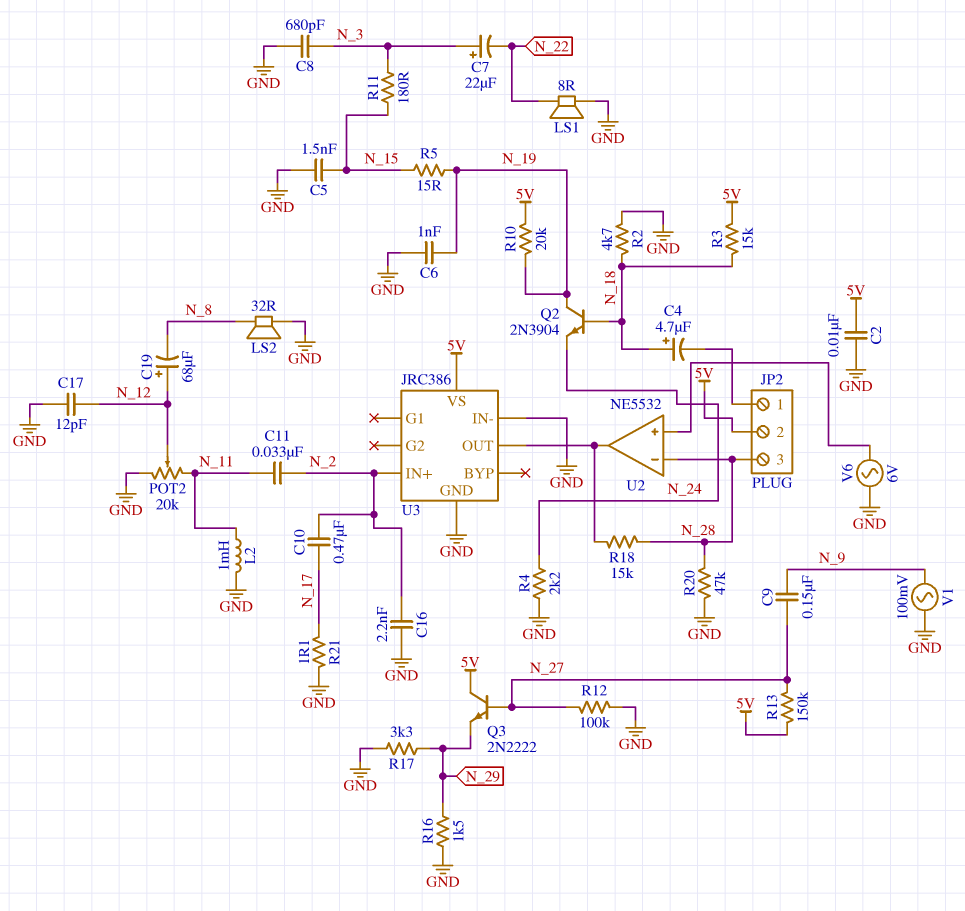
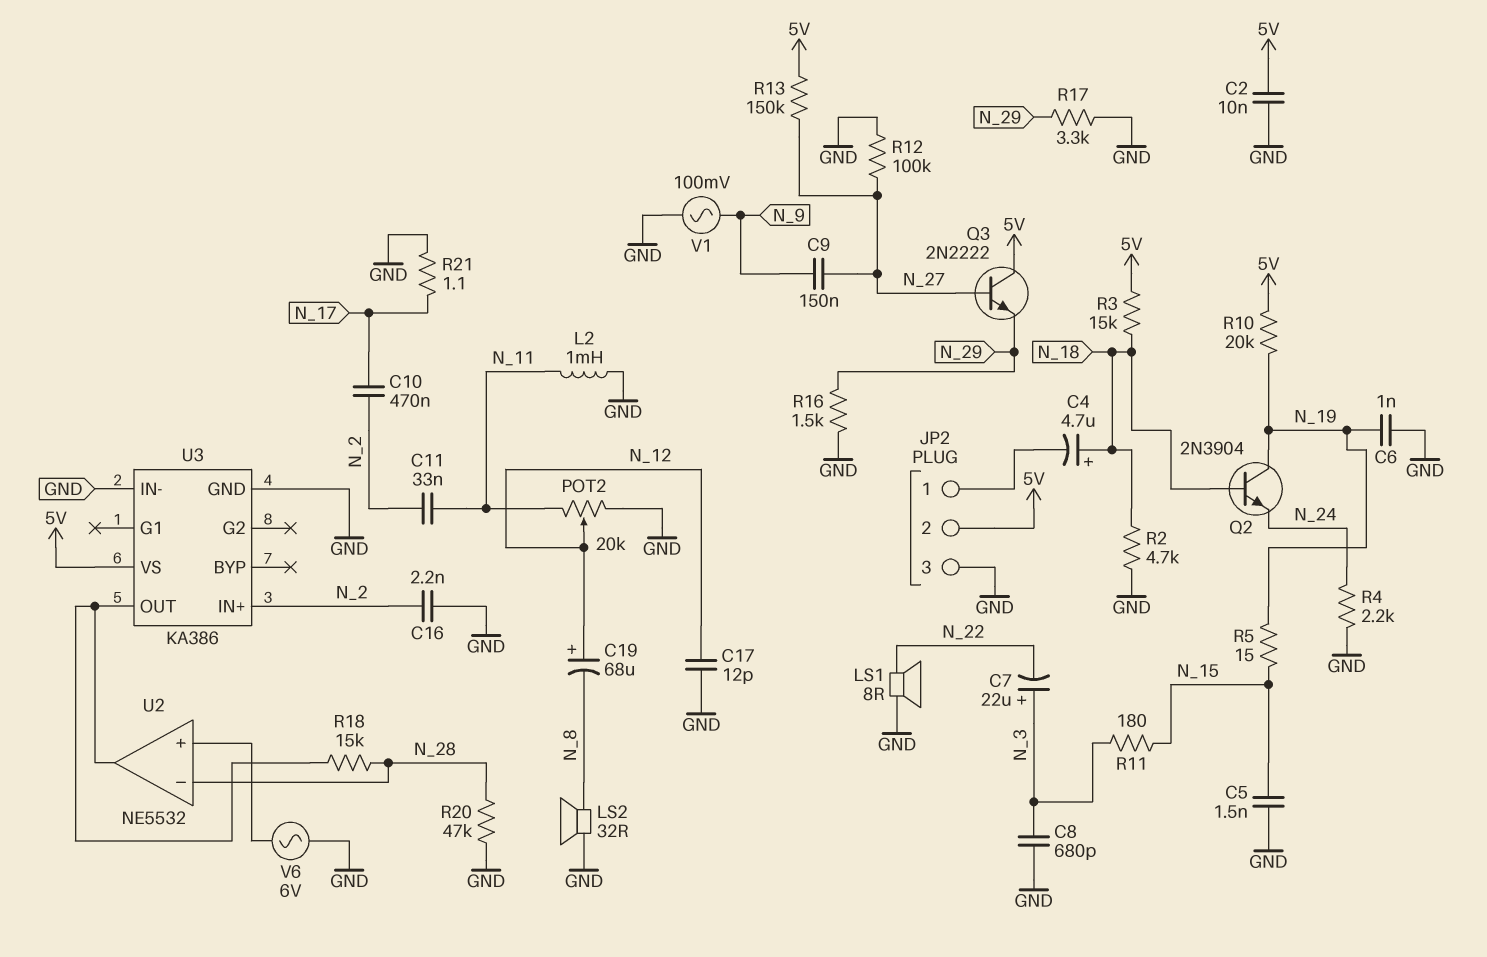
JP2 pin 3: N_28 -> GND
U3: JRC386 -> KA386

